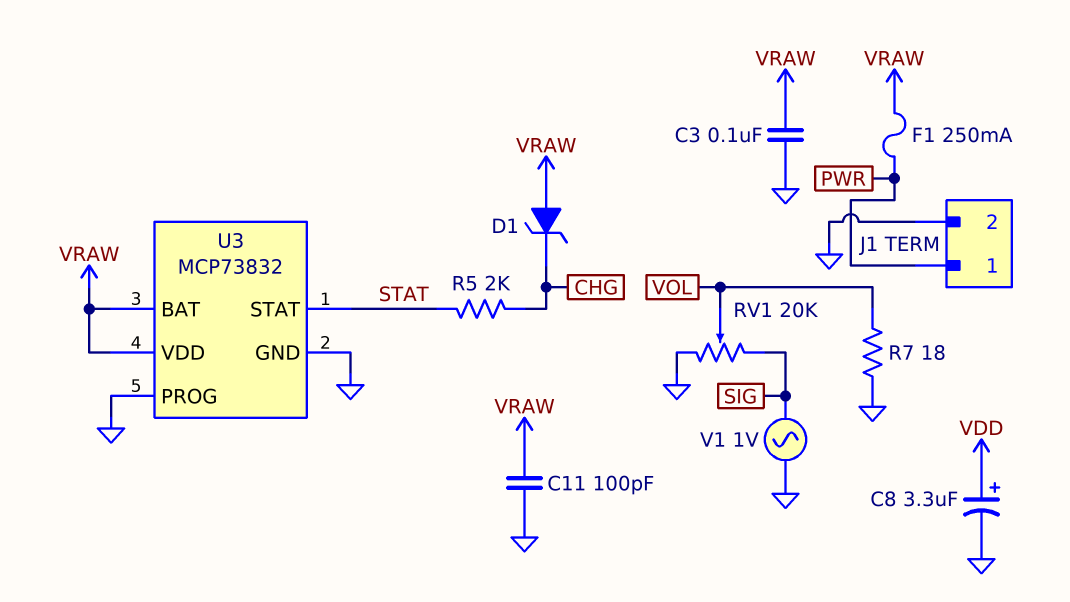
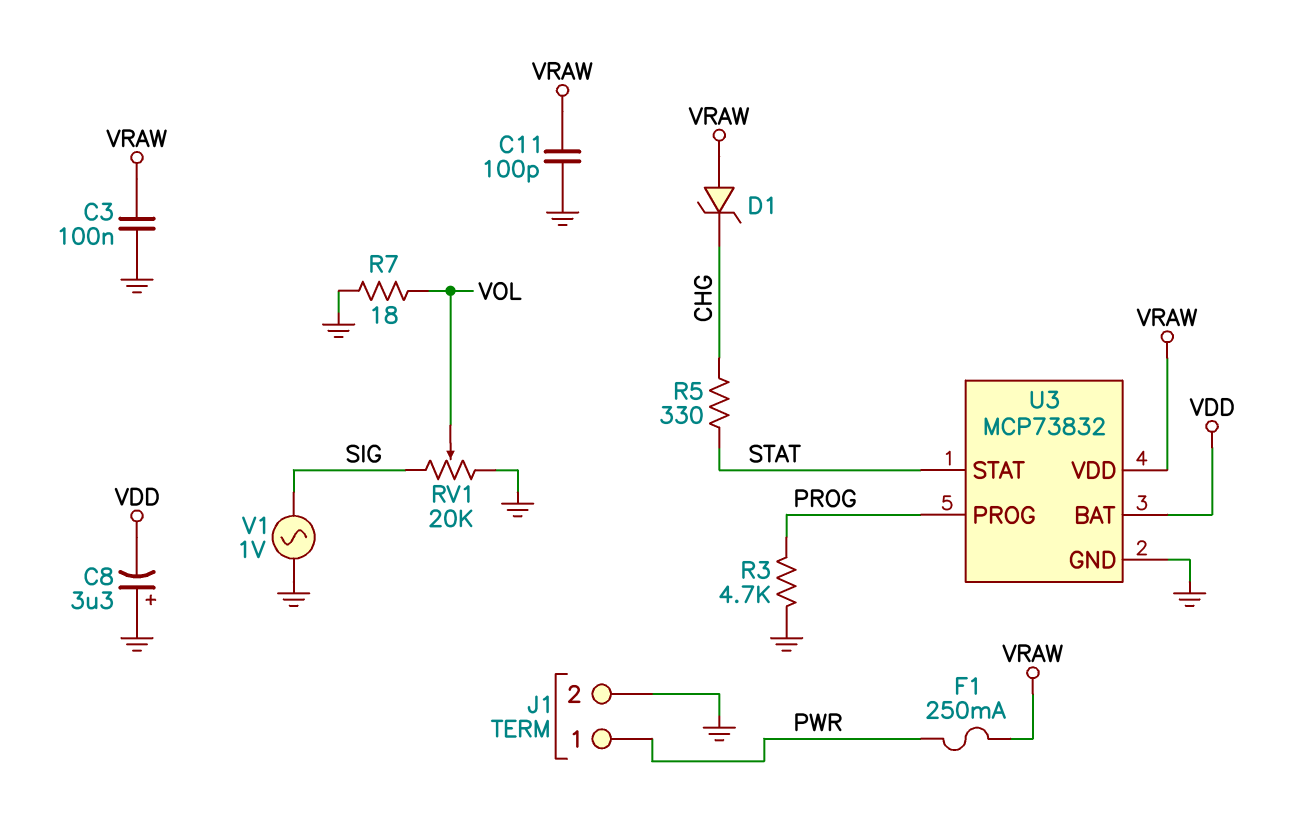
C8: 3.3uF (plus VDD, minus GND) -> 3.3uF (plus GND, minus VDD)
R3: none -> 4.7k (GND, PROG)
R5: 2k (CHG, STAT) -> 330 (CHG, STAT)
U3 pin BAT: VRAW -> VDD
U3 pin PROG: GND -> PROG

